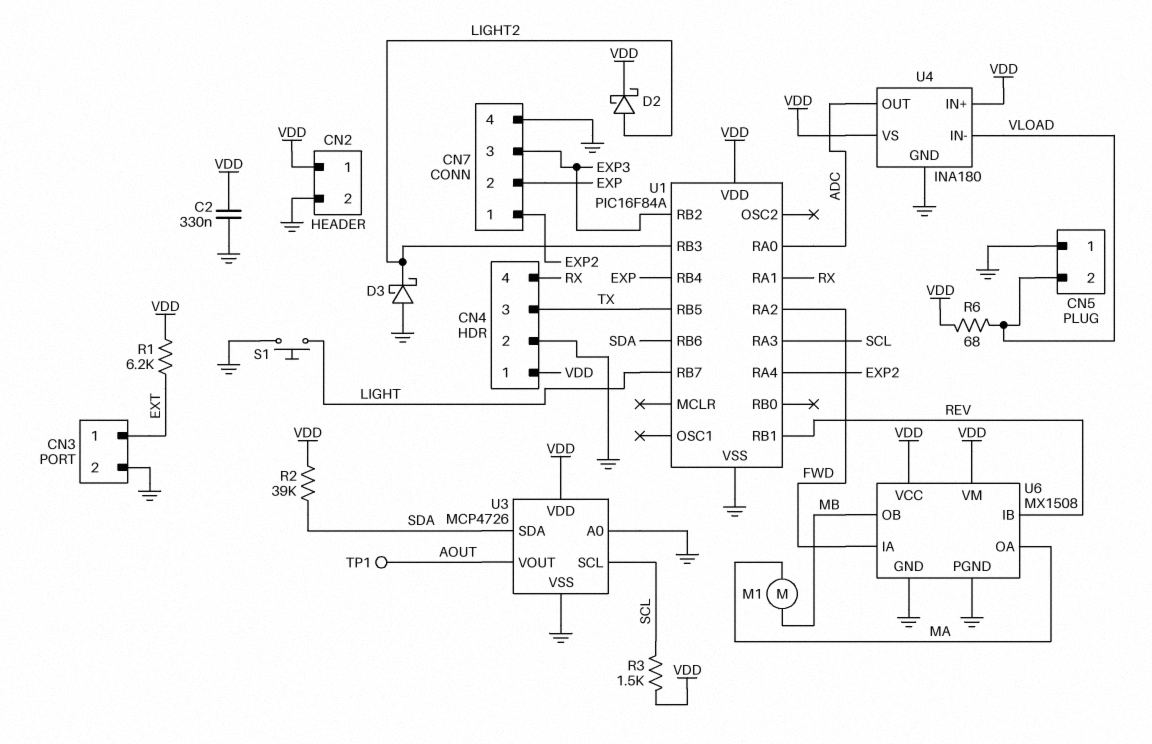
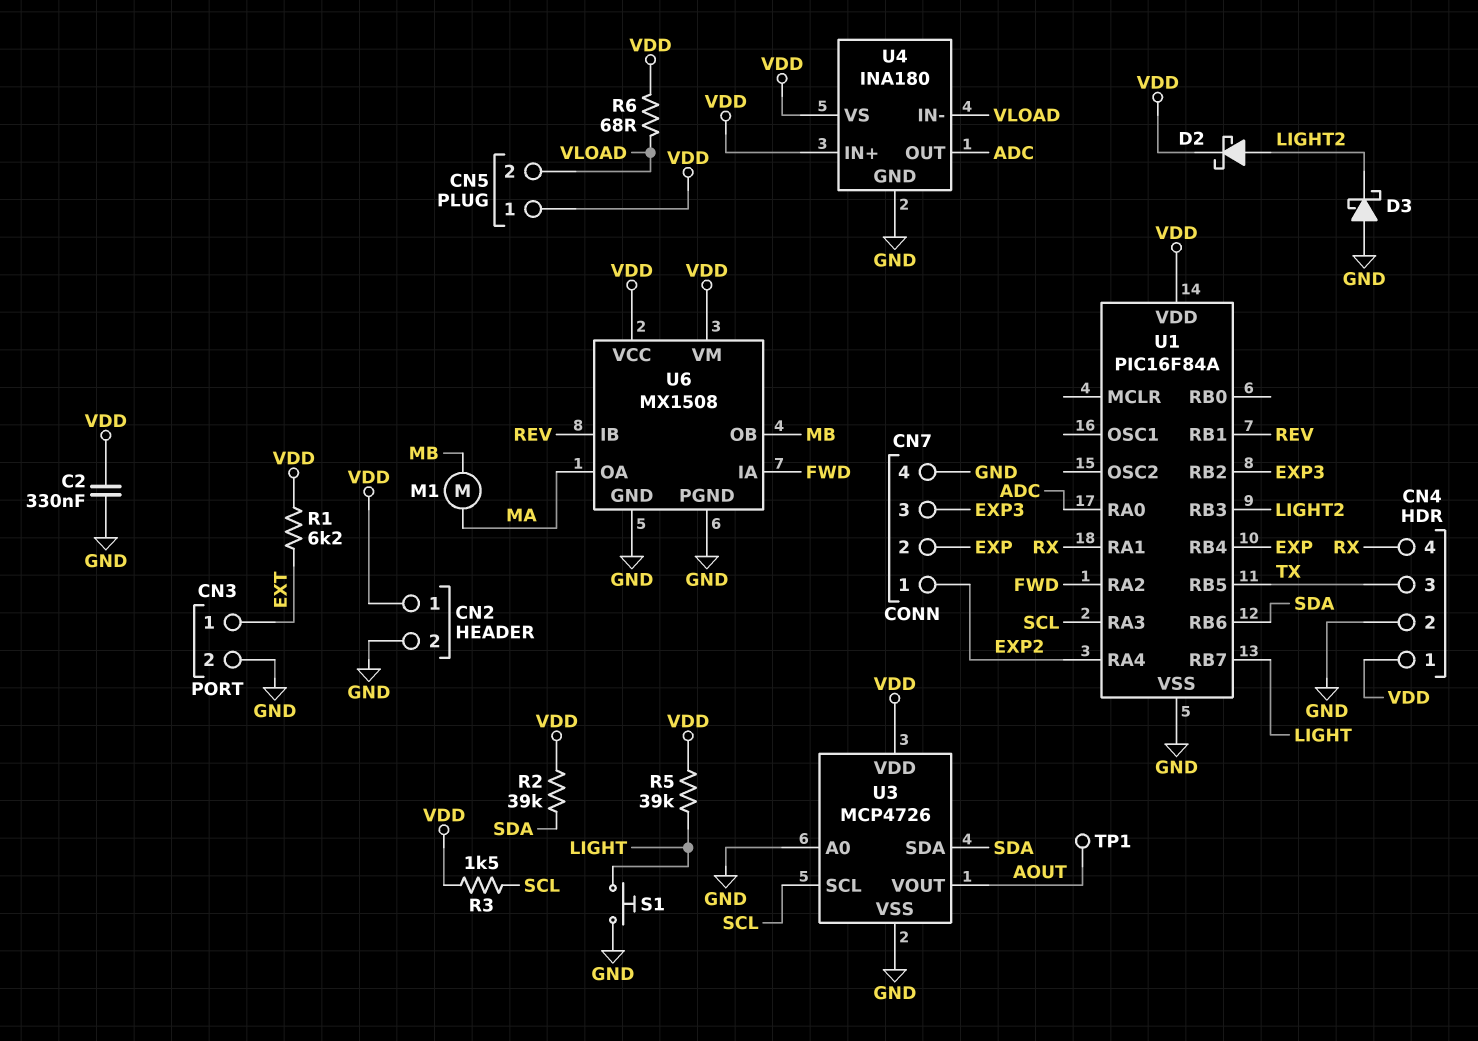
CN5 pin 1: GND -> VDD
R5: none -> 39k (LIGHT, VDD)

